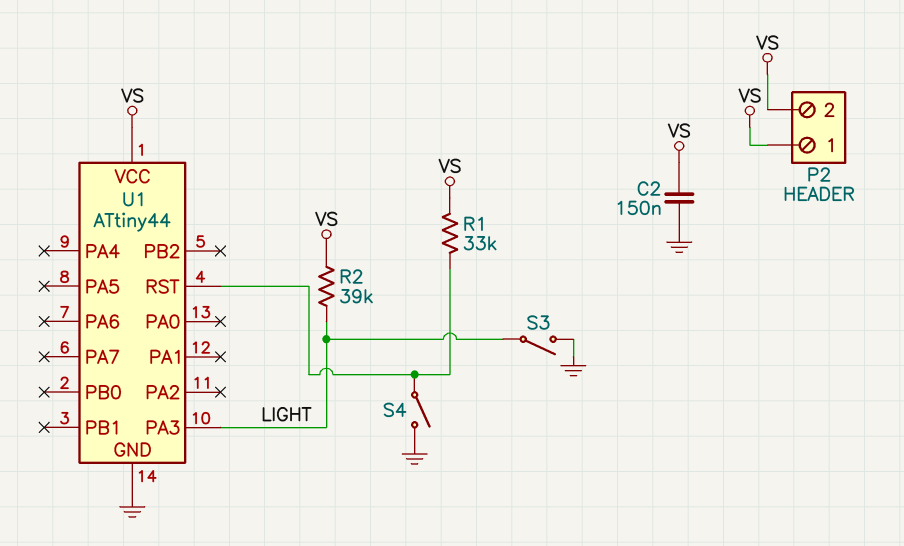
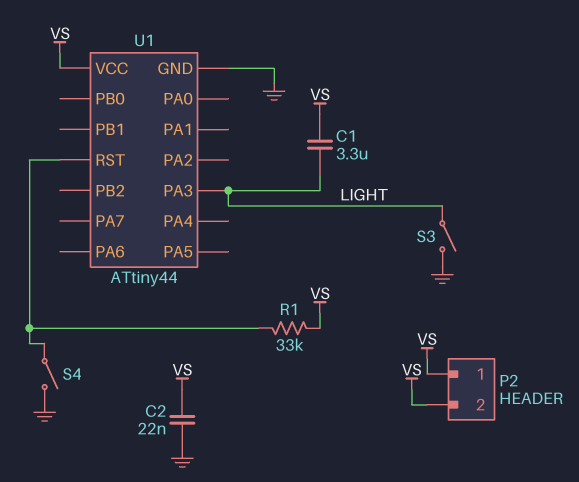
C1: none -> 3.3uF (LIGHT, VS)
C2: 150nF (GND, VS) -> 22nF (GND, VS)
R2: 39k (LIGHT, VS) -> none

